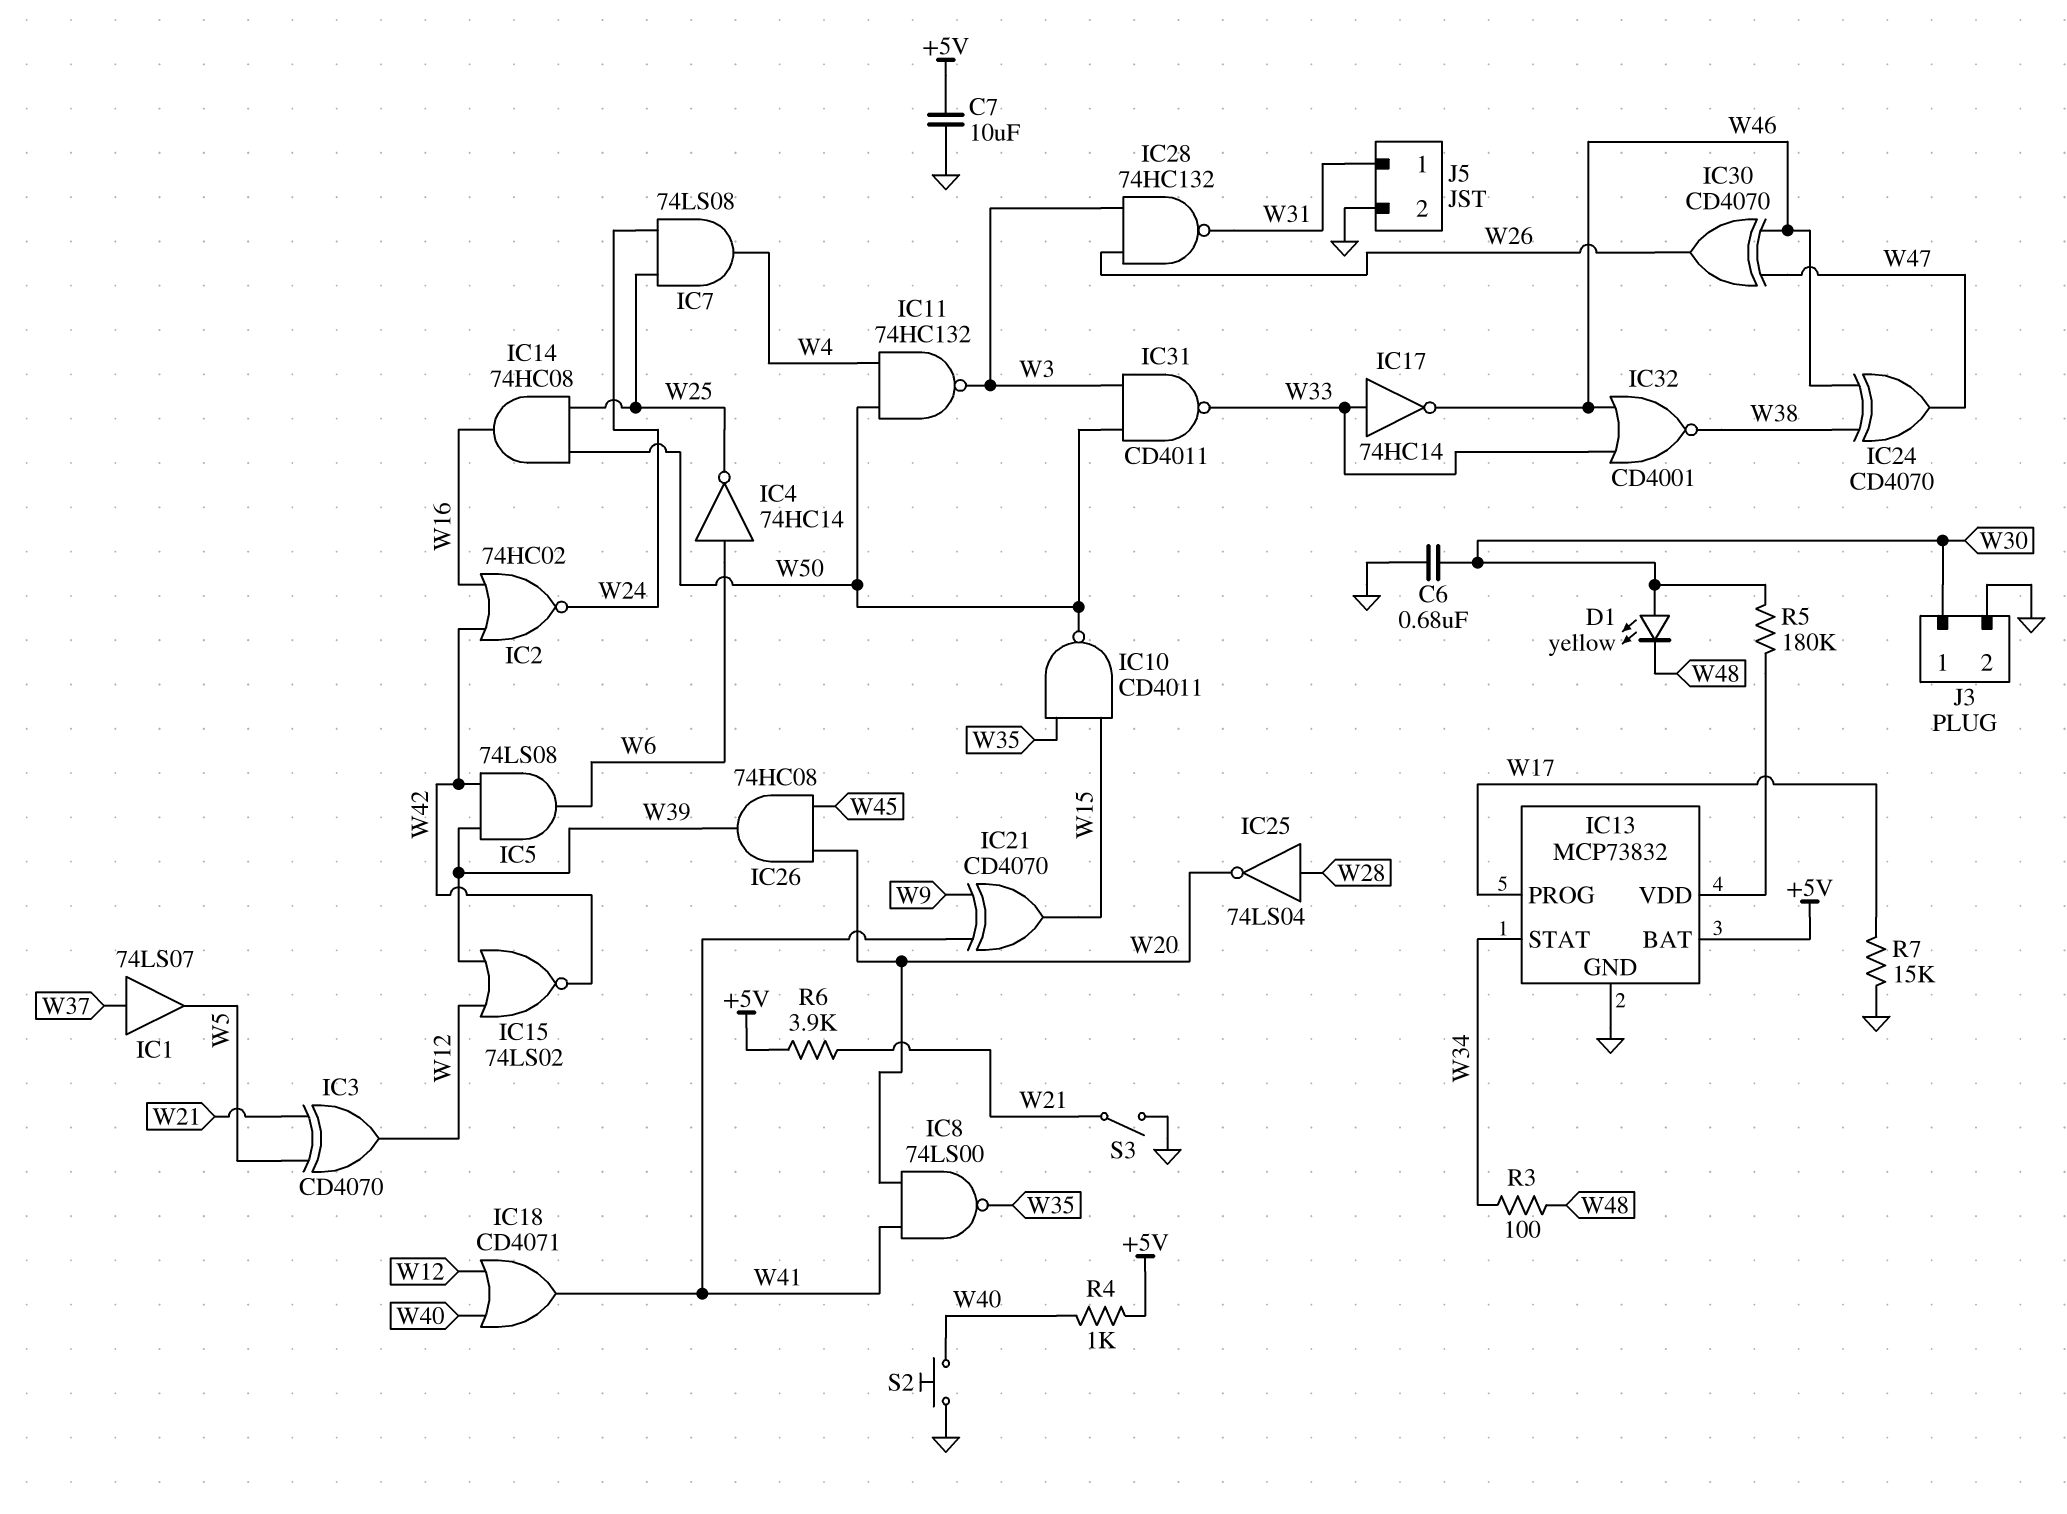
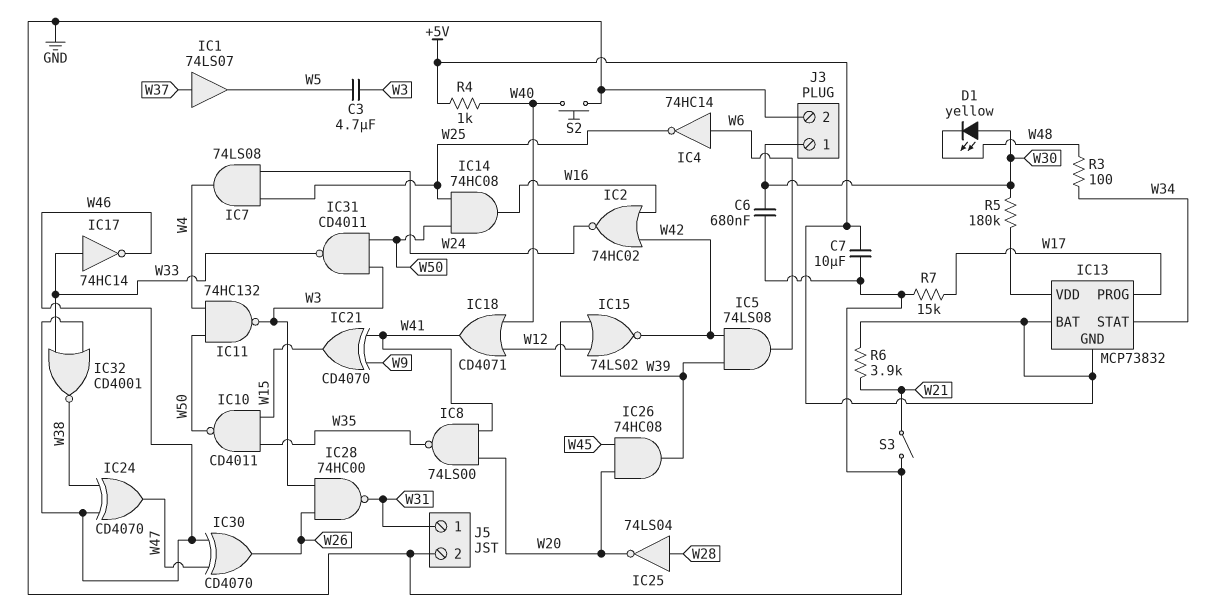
C3: none -> 4.7uF (W3, W5)
IC3: XOR CD4070 (in W5, in W21, out W12) -> none
IC13 pin GND: GND -> +5V
IC28: NAND 74HC132 (in W3, in W26, out W31) -> NAND 74HC00 (in W3, in W26, out W31)

